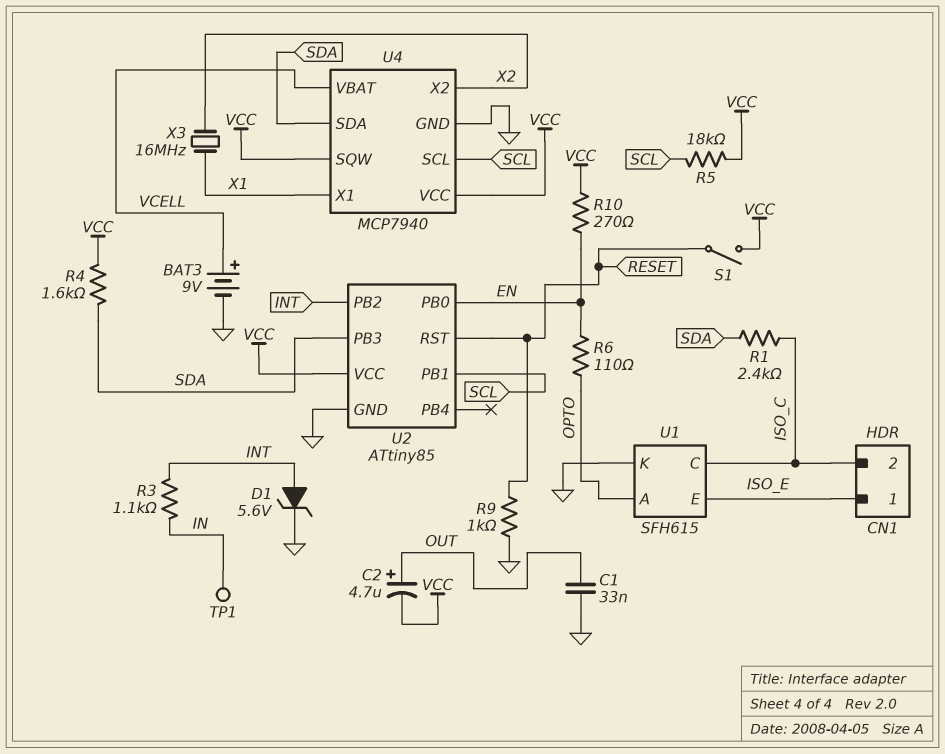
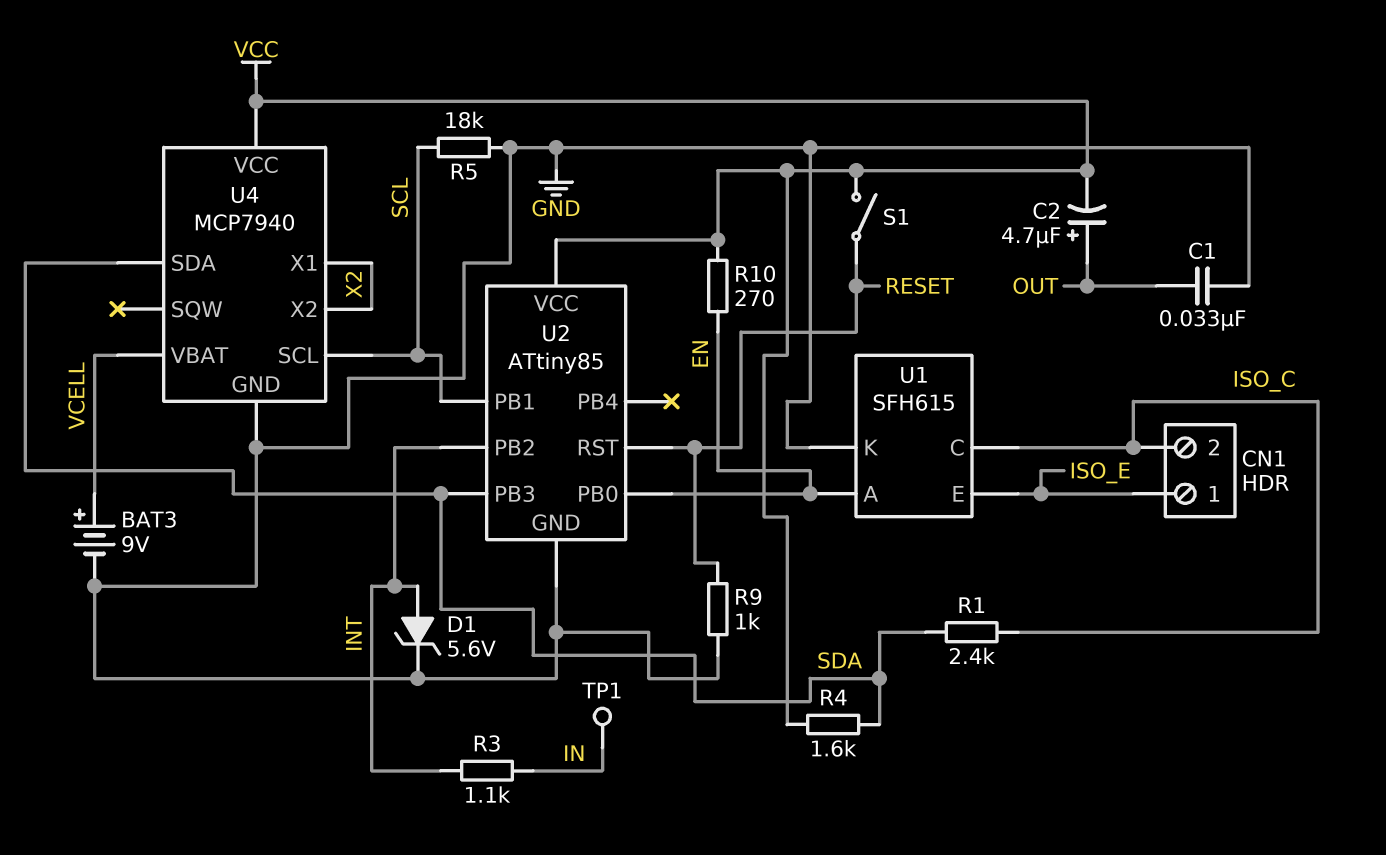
R5: 18k (SCL, VCC) -> 18k (GND, SCL)
R6: 110 (EN, OPTO) -> none
U1 pin A: OPTO -> EN
U4 pin SQW: VCC -> none
U4 pin X1: X1 -> X2
X3: 16MHz (X1, X2) -> none

